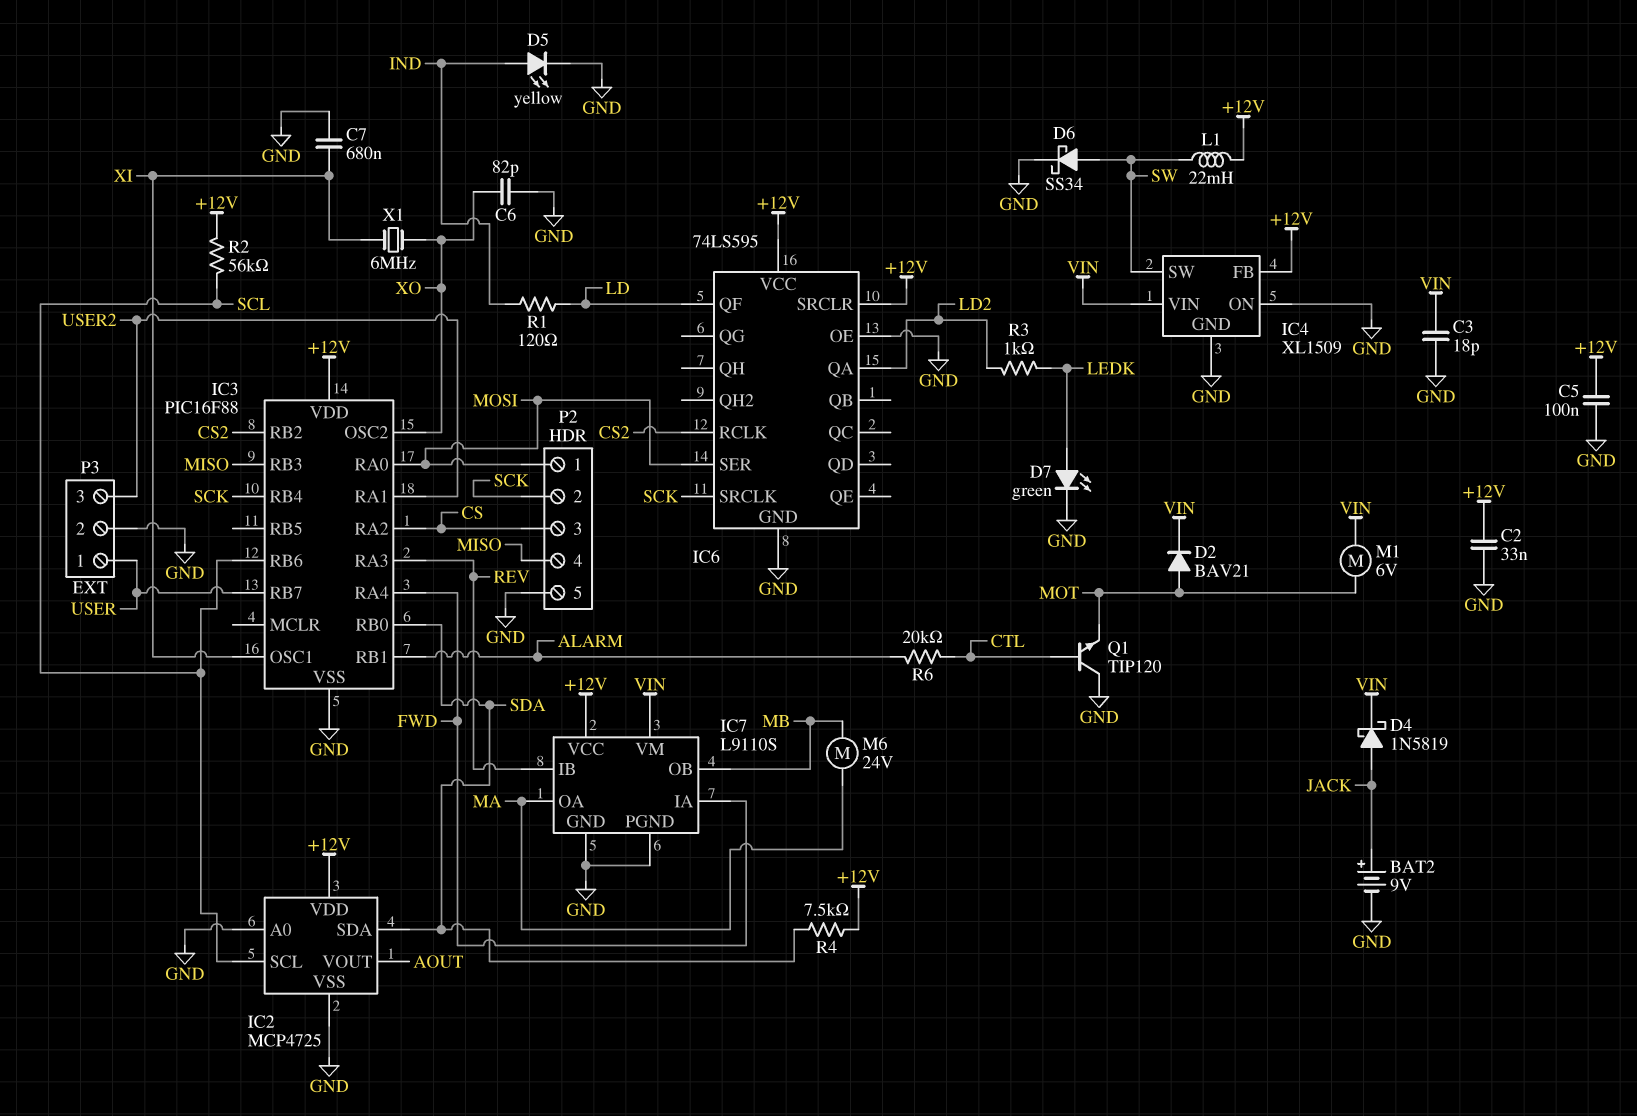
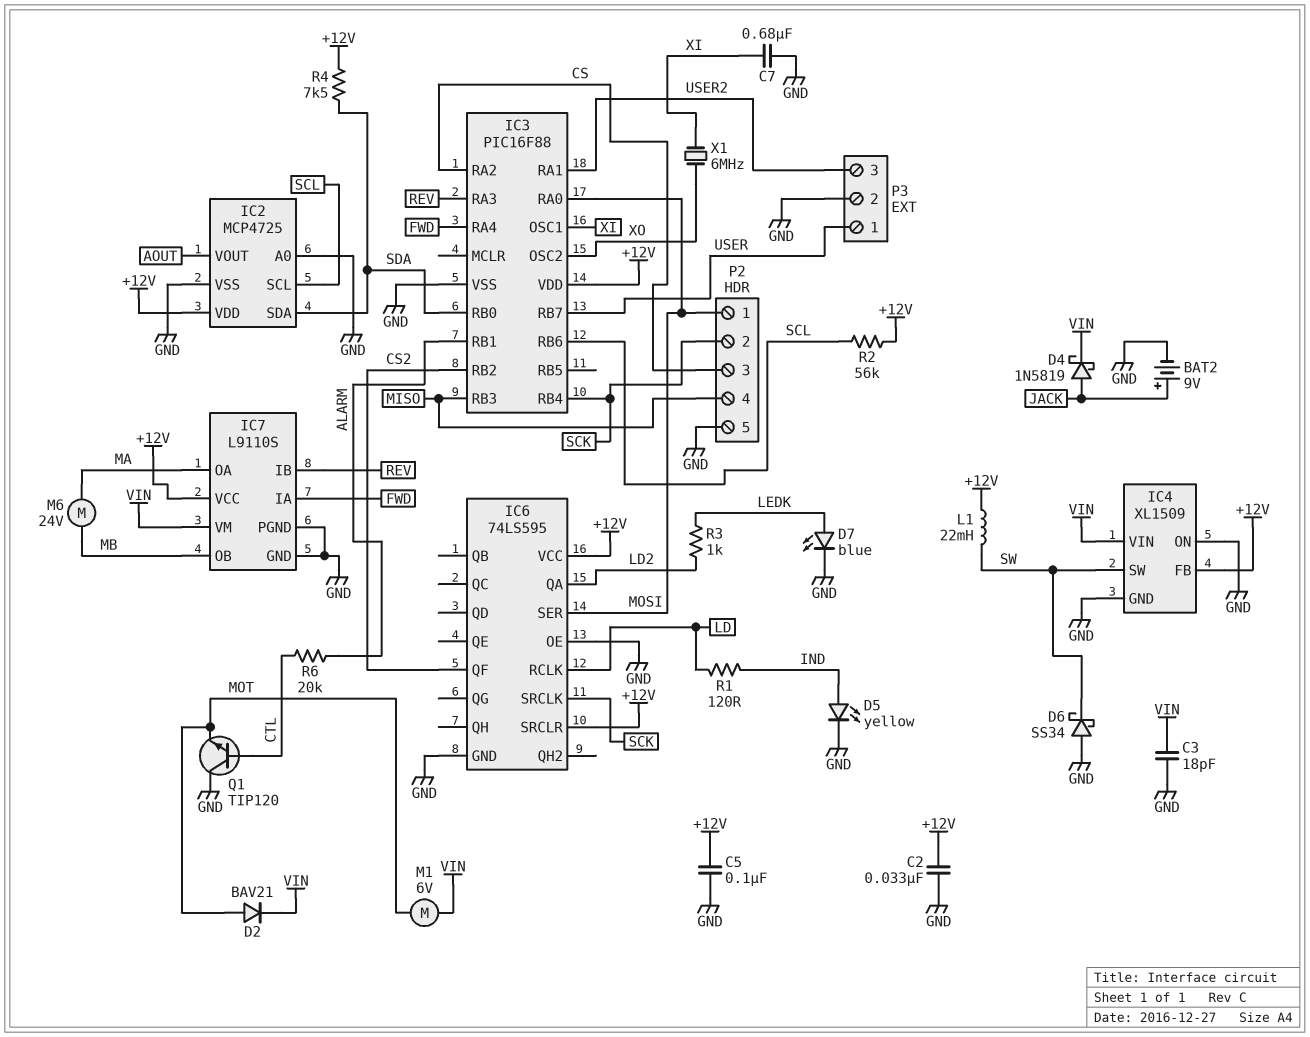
C6: 82pF (GND, XO) -> none
D6: schottky SS34 (A SW, K GND) -> schottky SS34 (A GND, K SW)
D7: LED green (A LEDK, K GND) -> LED blue (A LEDK, K GND)
IC6 pin QF: LD -> CS2
IC6 pin RCLK: CS2 -> LD

